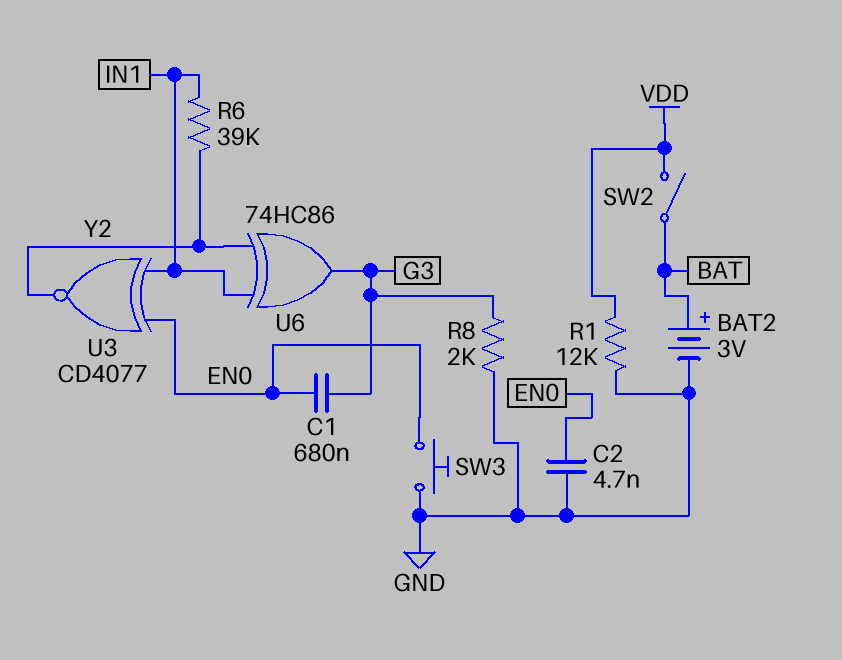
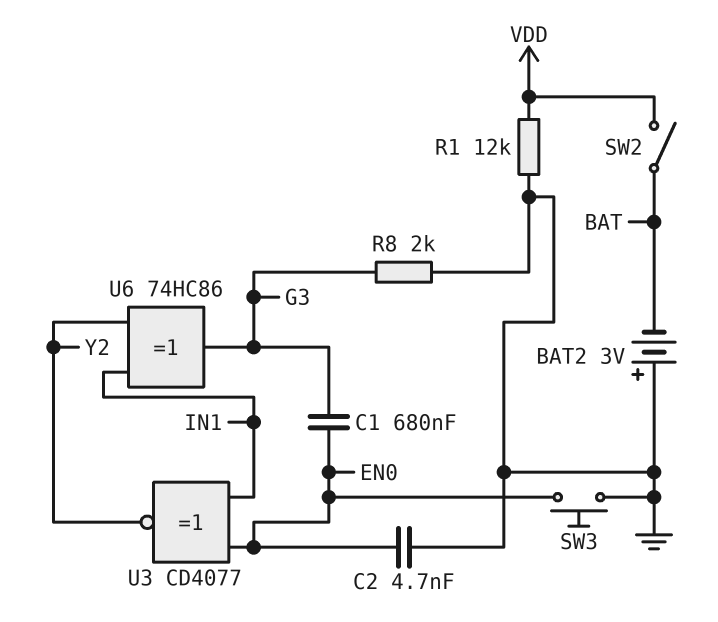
BAT2: 3V (plus BAT, minus GND) -> 3V (plus GND, minus BAT)
R6: 39k (IN1, Y2) -> none

